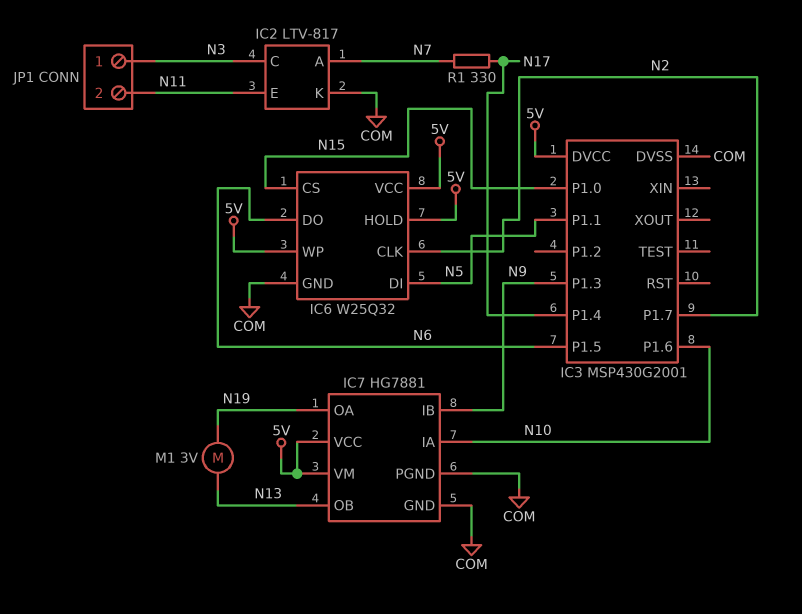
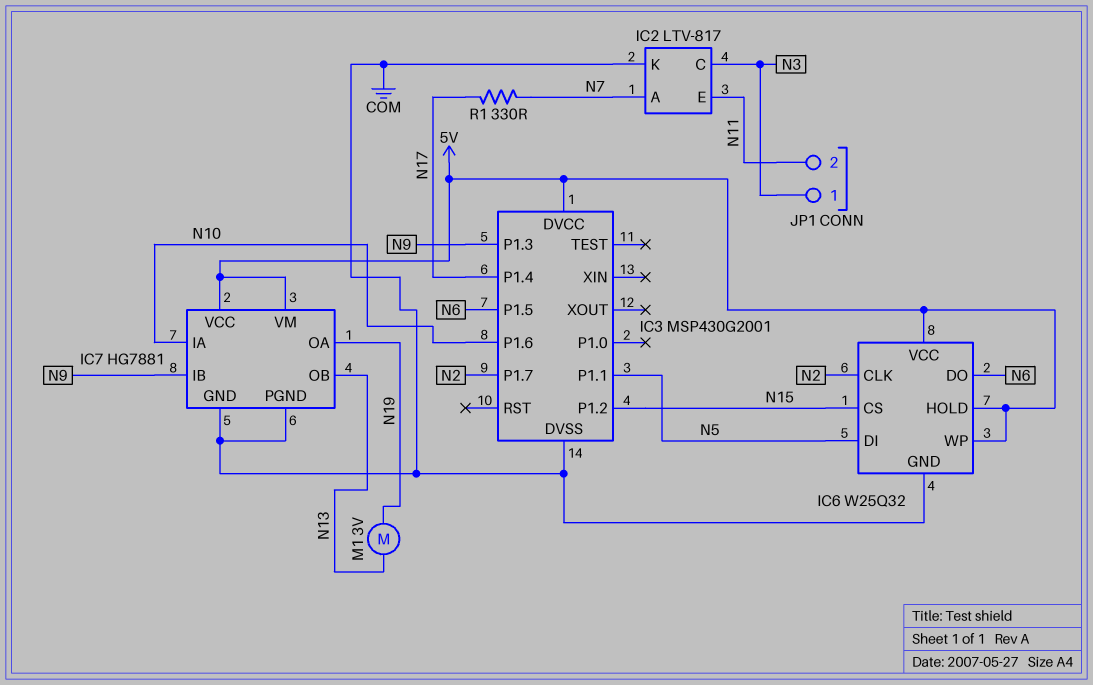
IC3 pin P1.0: N15 -> none
IC3 pin P1.2: none -> N15

